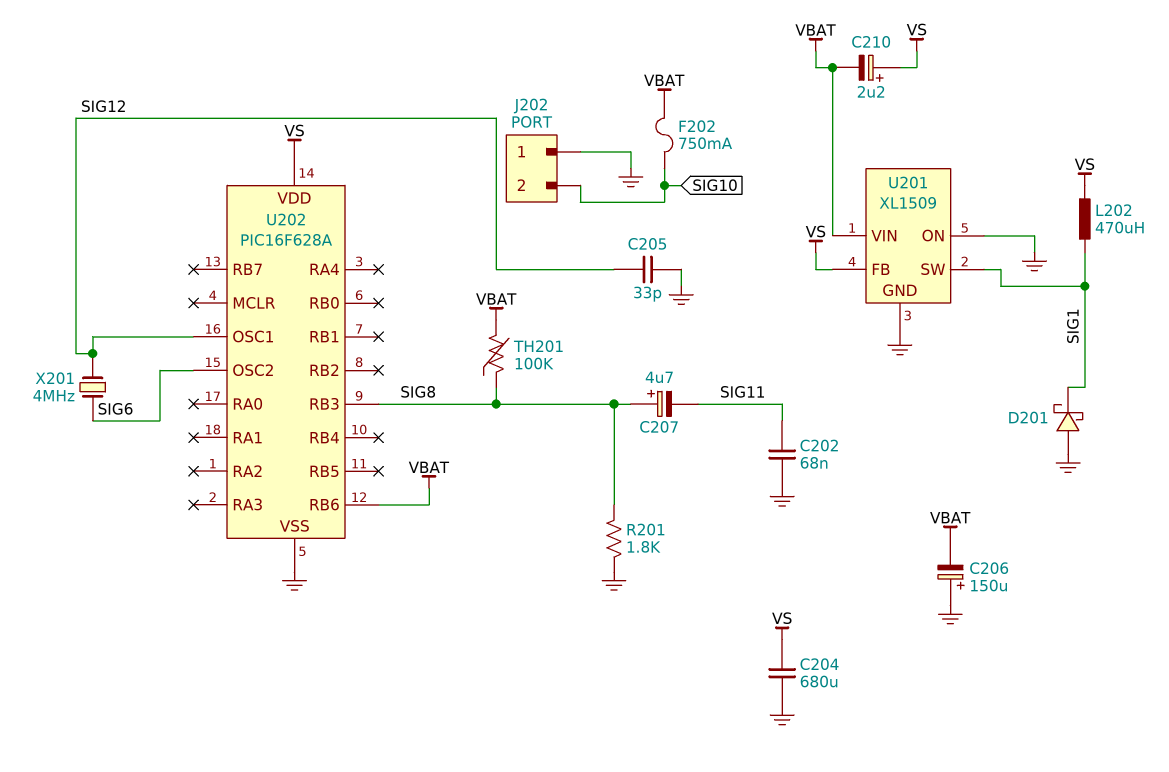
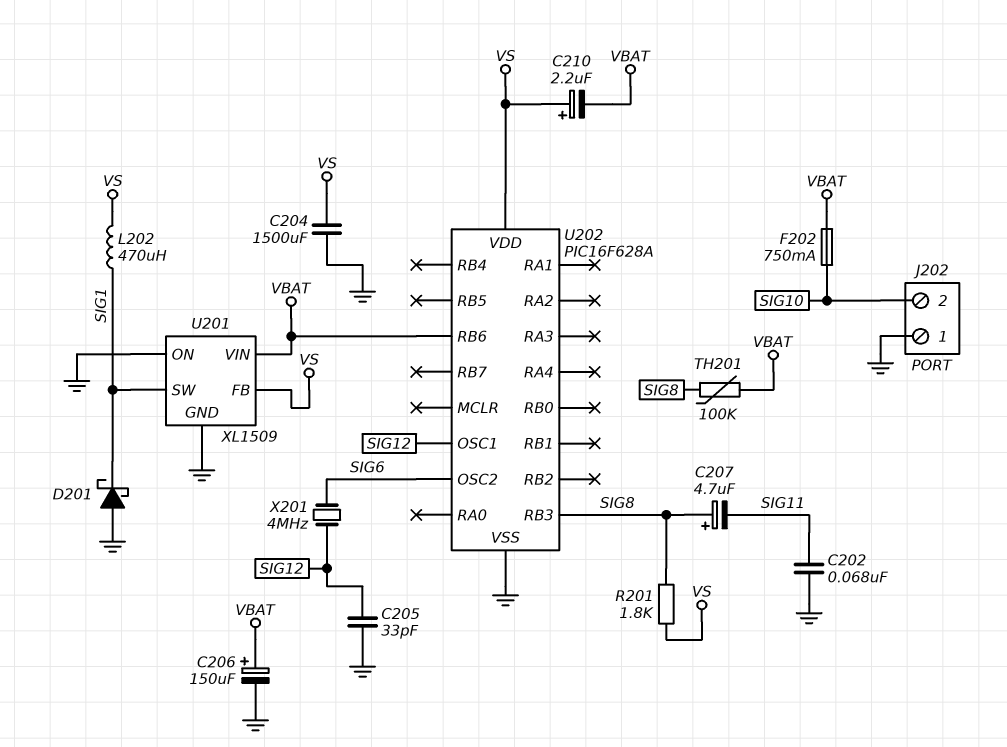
C204: 680uF (GND, VS) -> 1500uF (GND, VS)
C206: 150uF (plus GND, minus VBAT) -> 150uF (plus VBAT, minus GND)
R201: 1.8k (GND, SIG8) -> 1.8k (SIG8, VS)

